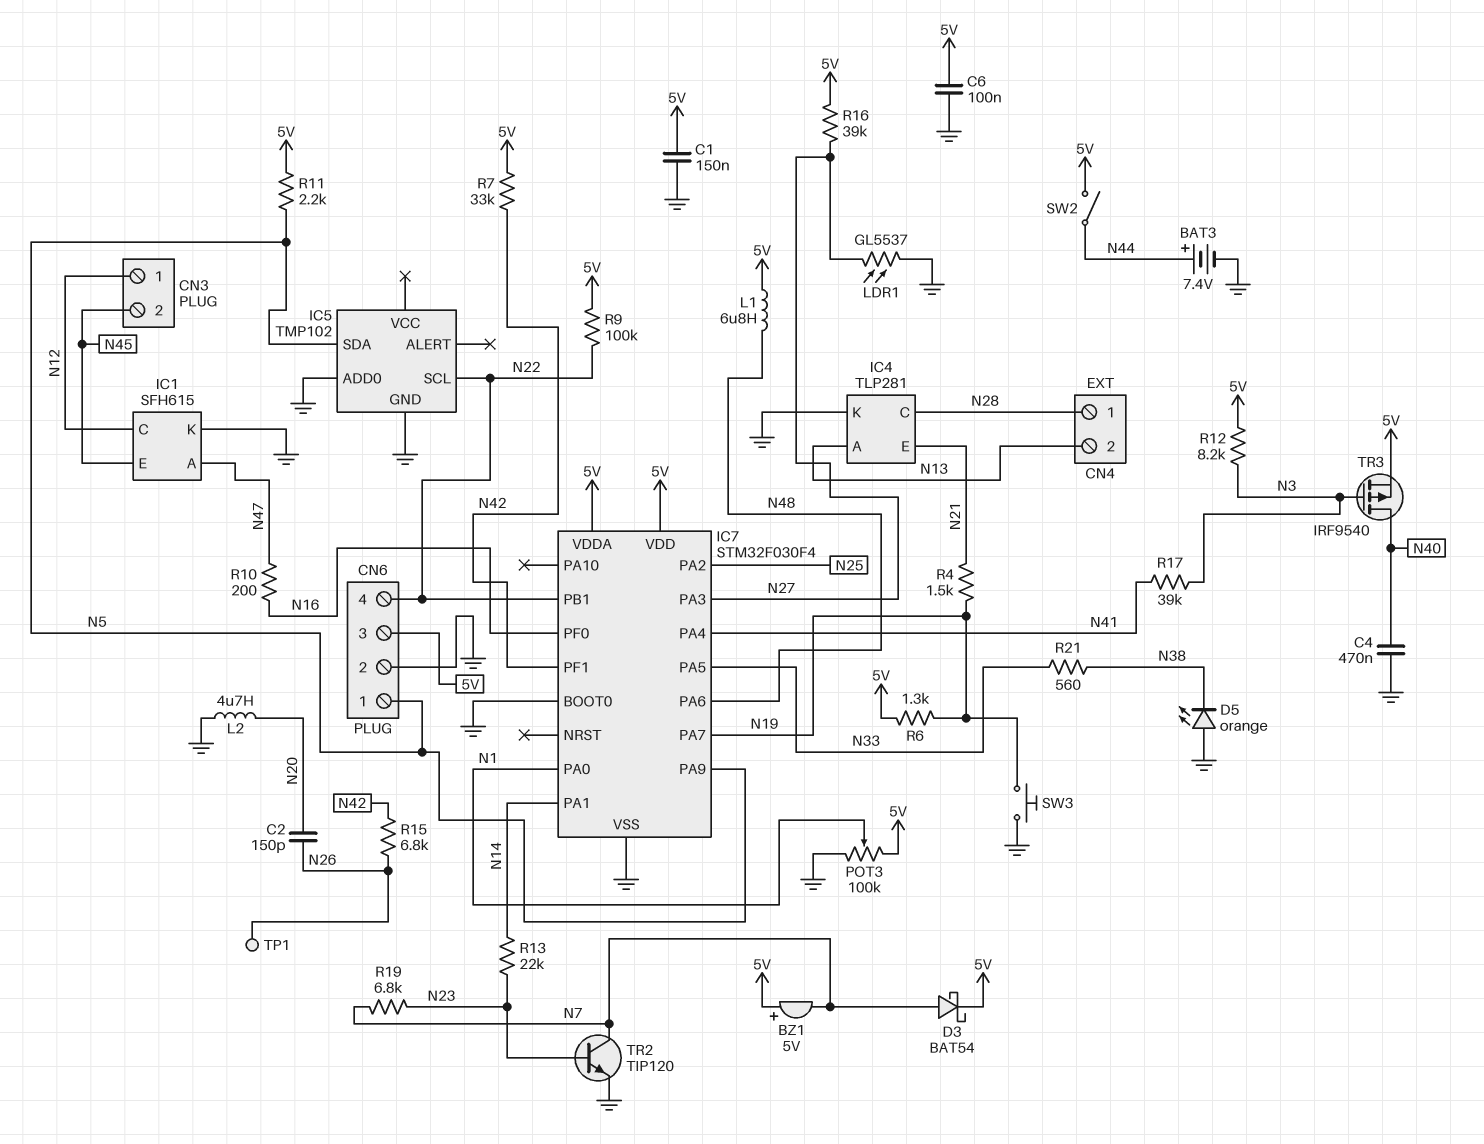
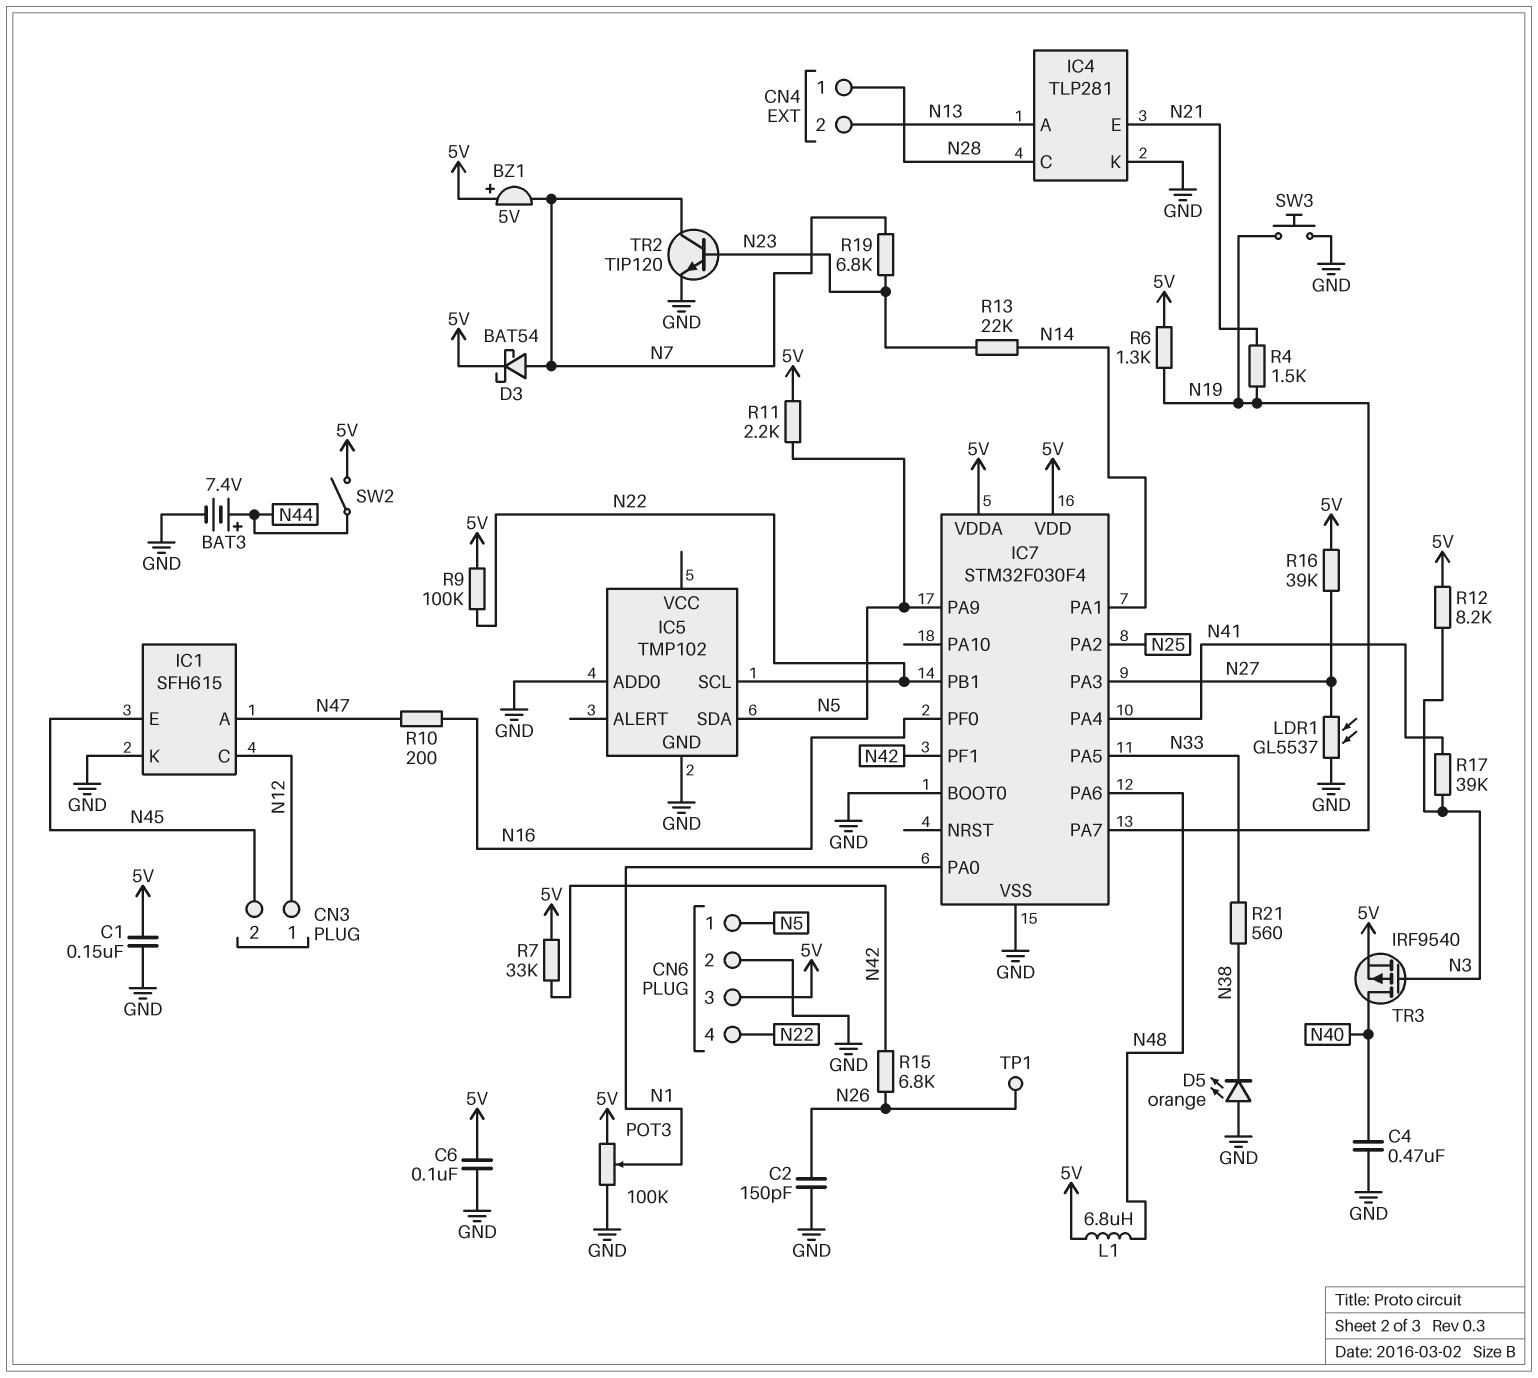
C2: 150pF (N20, N26) -> 150pF (GND, N26)
L2: 4.7uH (GND, N20) -> none

